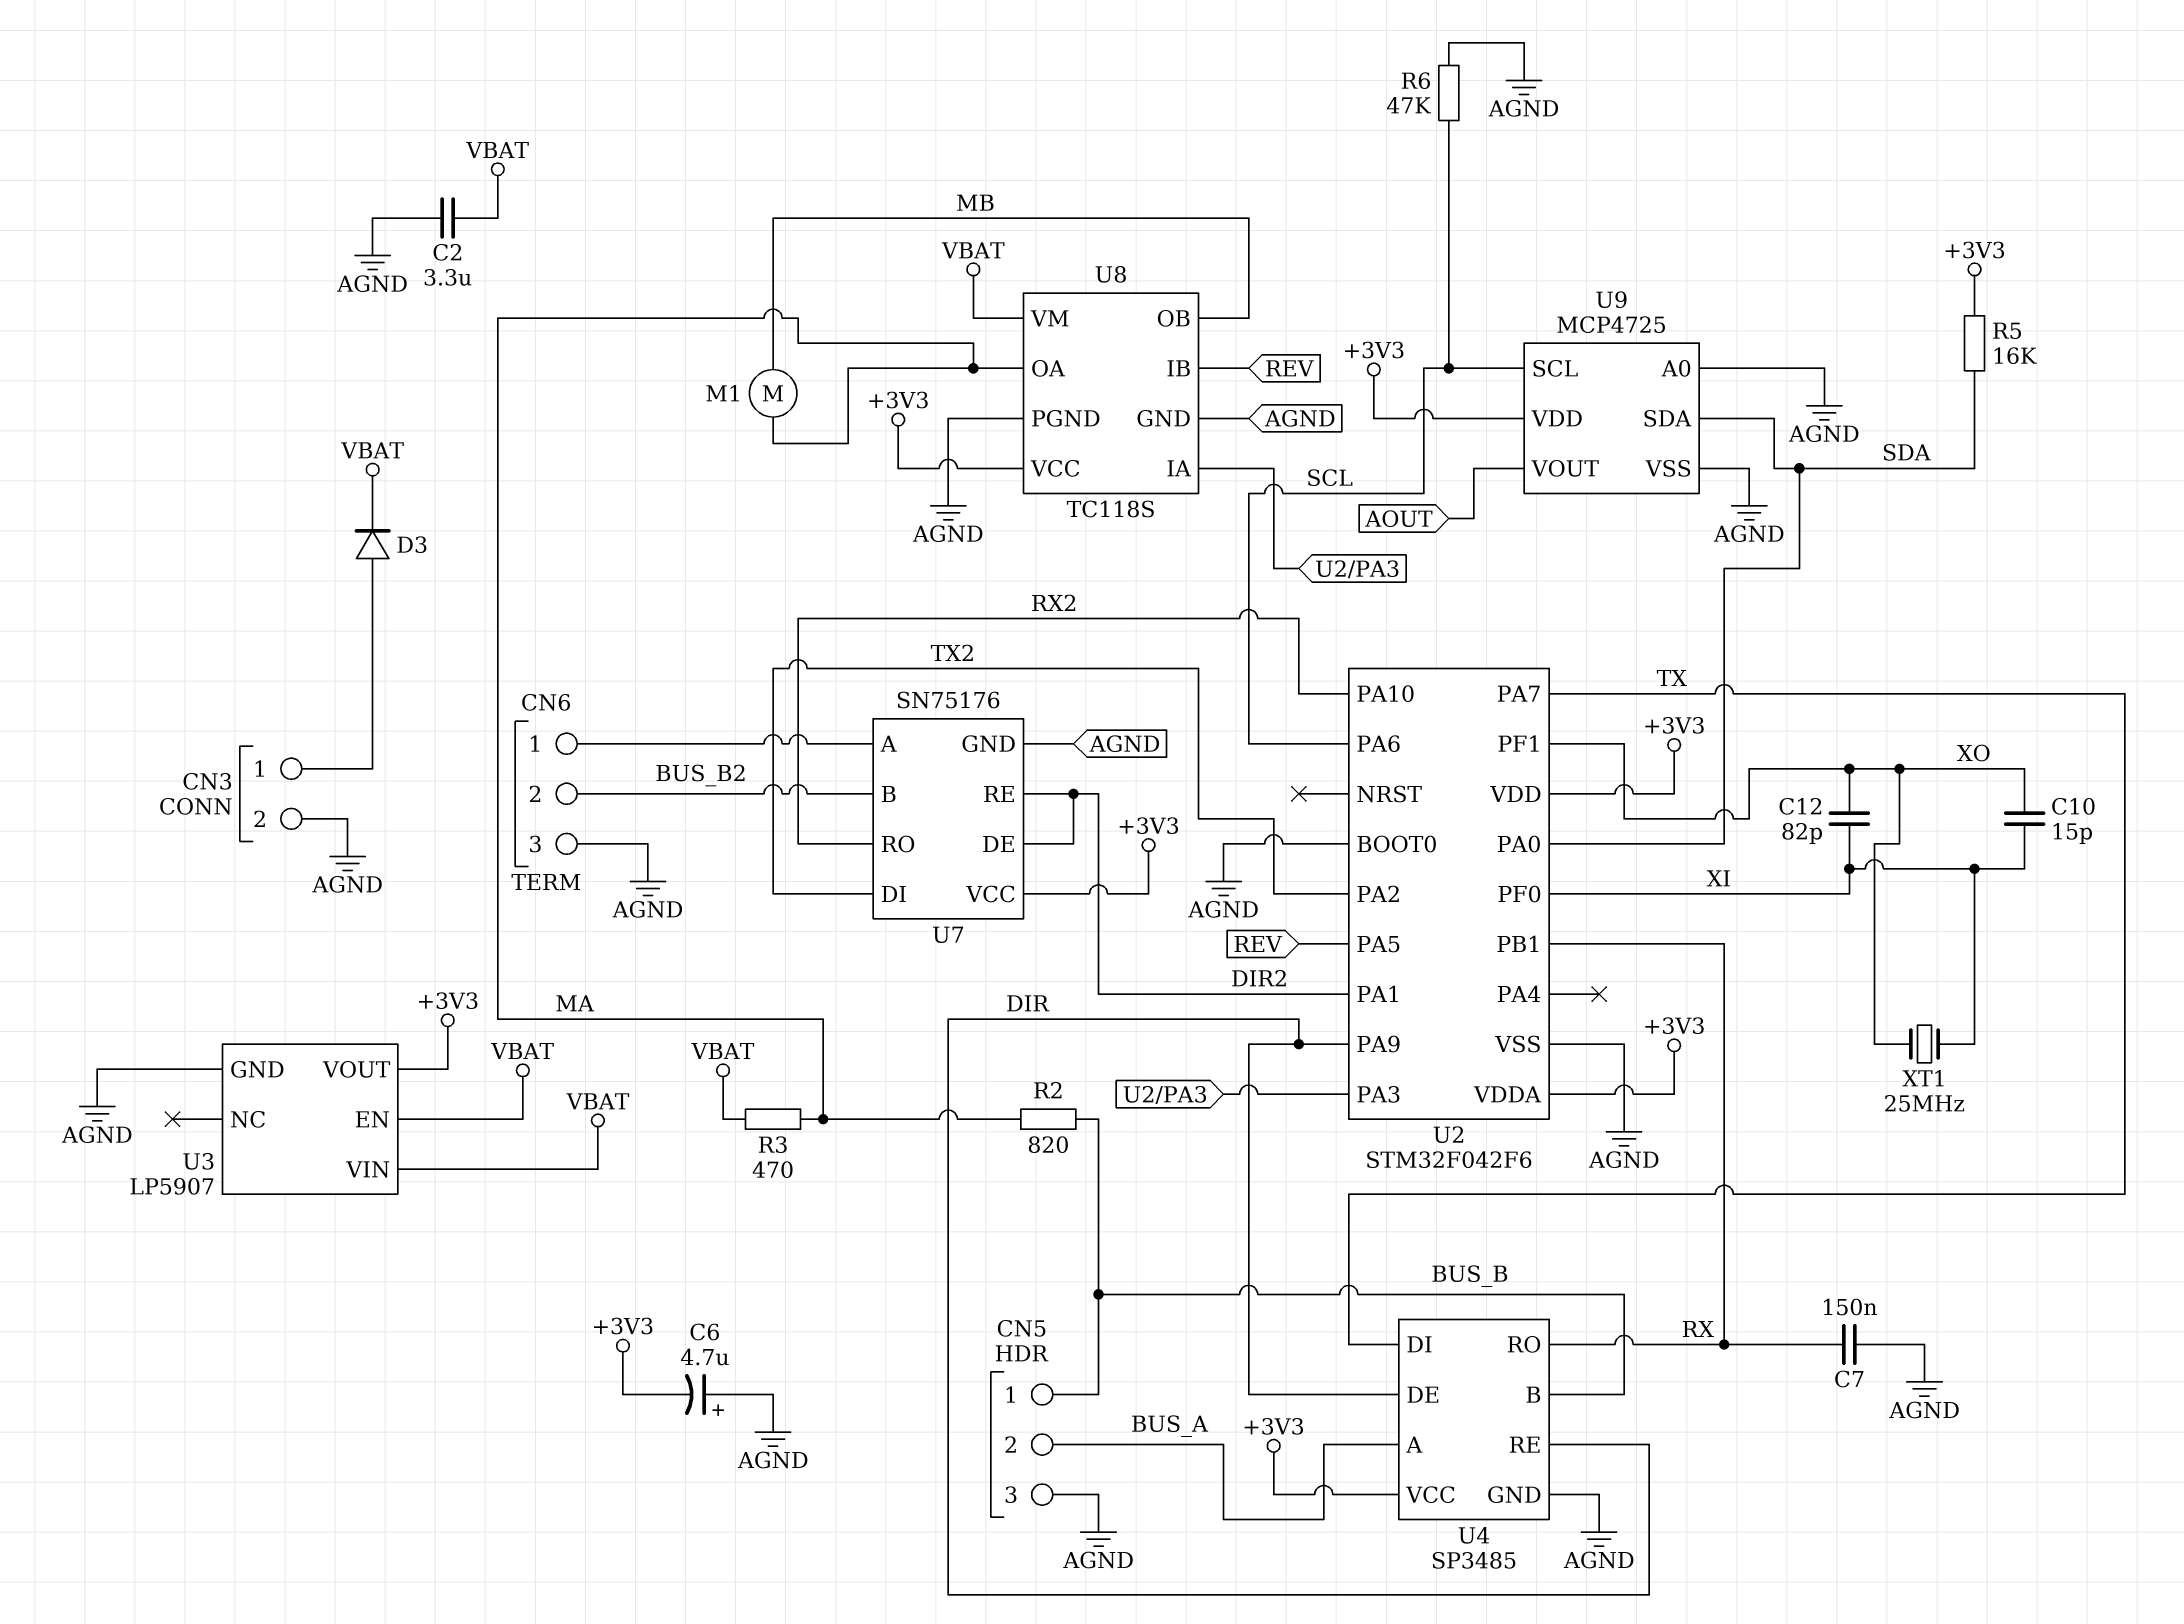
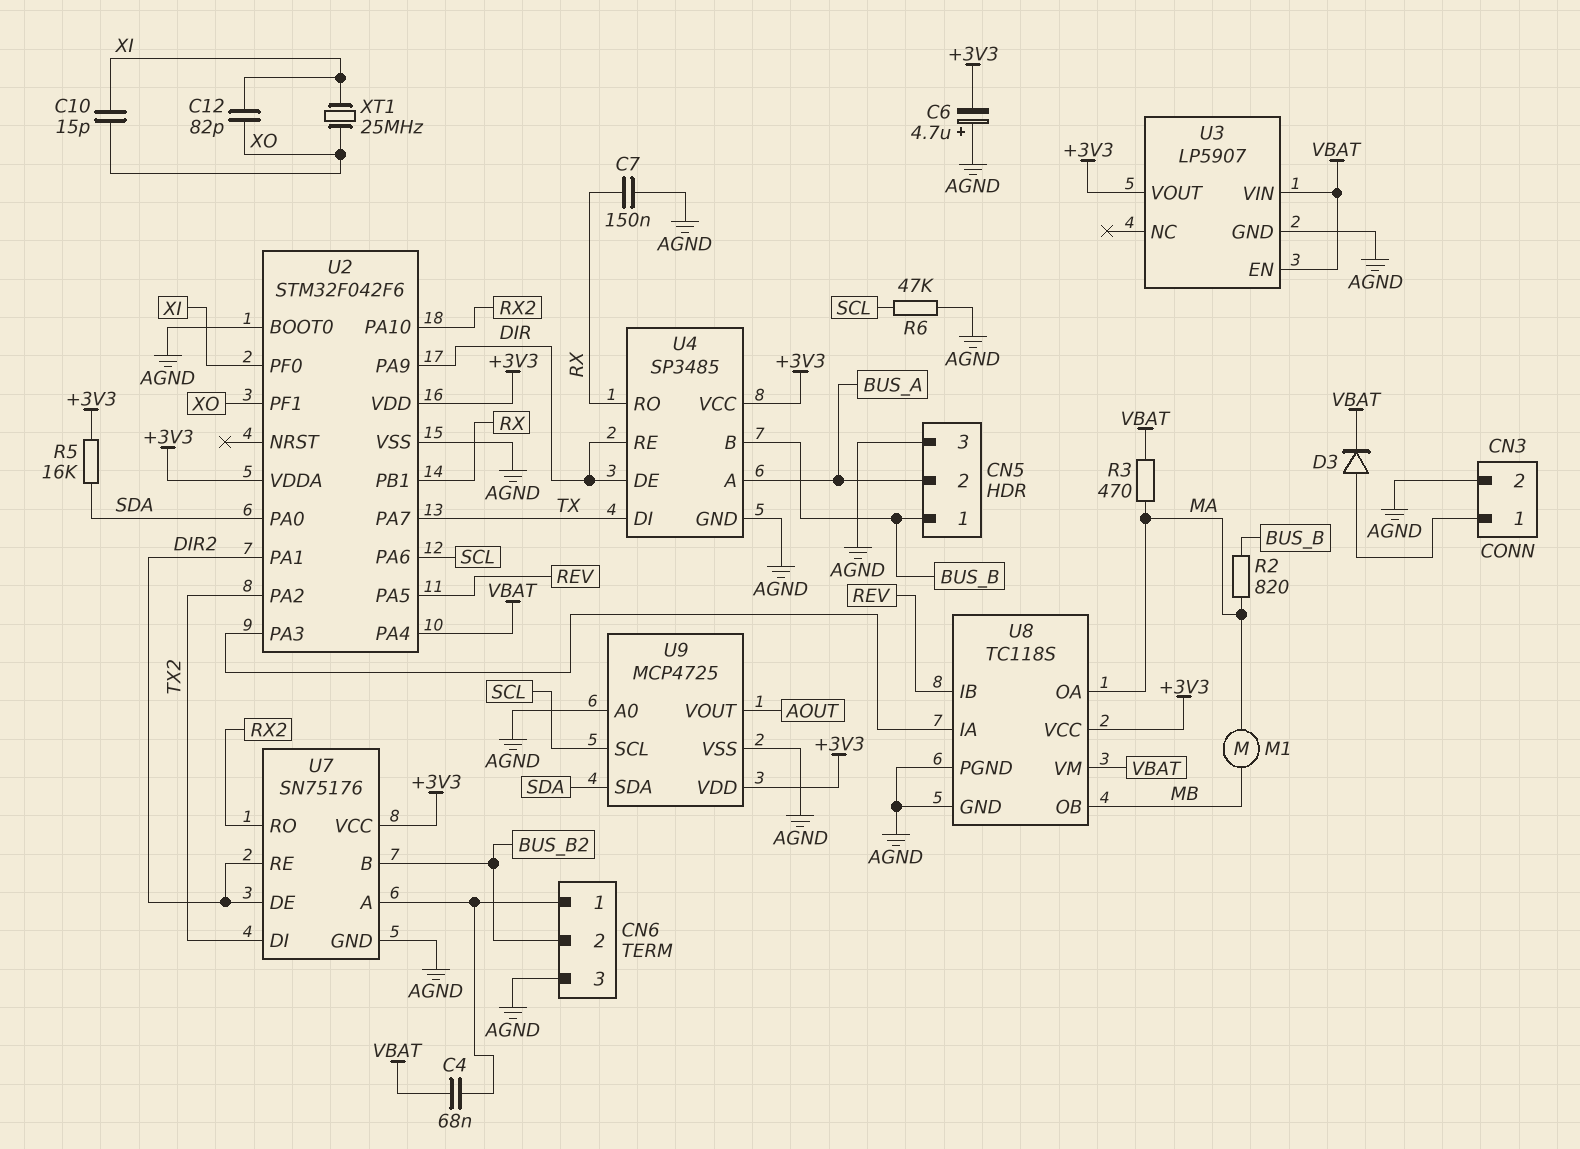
C2: 3.3uF (AGND, VBAT) -> none
C4: none -> 68nF (CN6/1, VBAT)
U2 pin PA4: none -> VBAT

